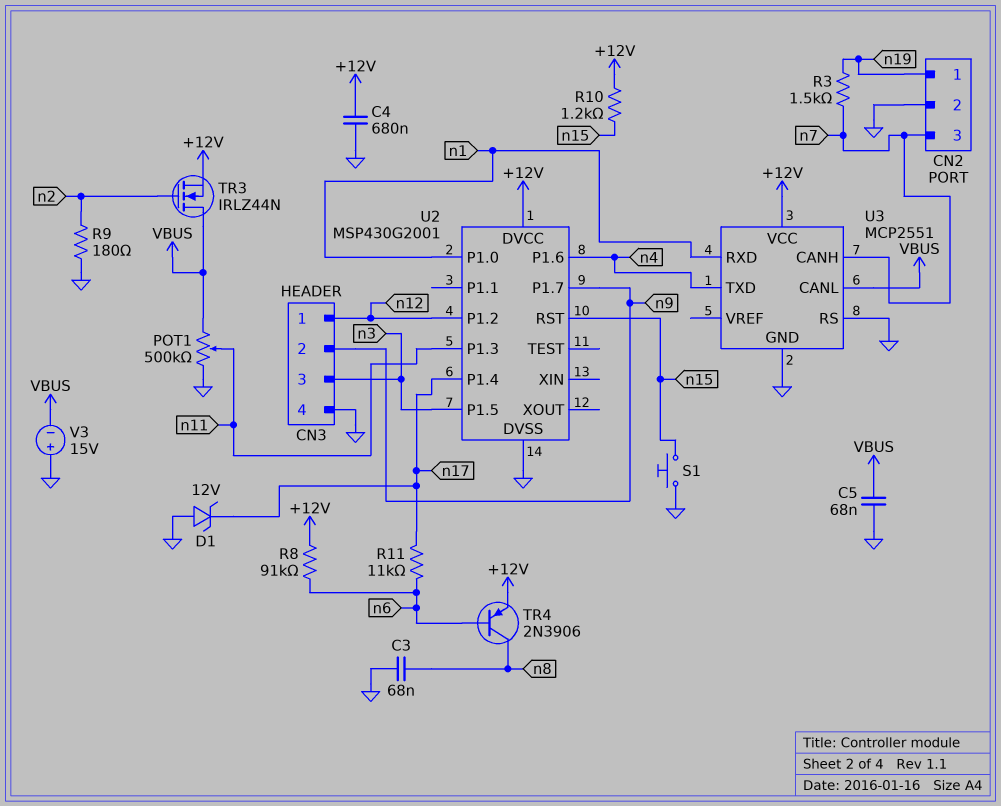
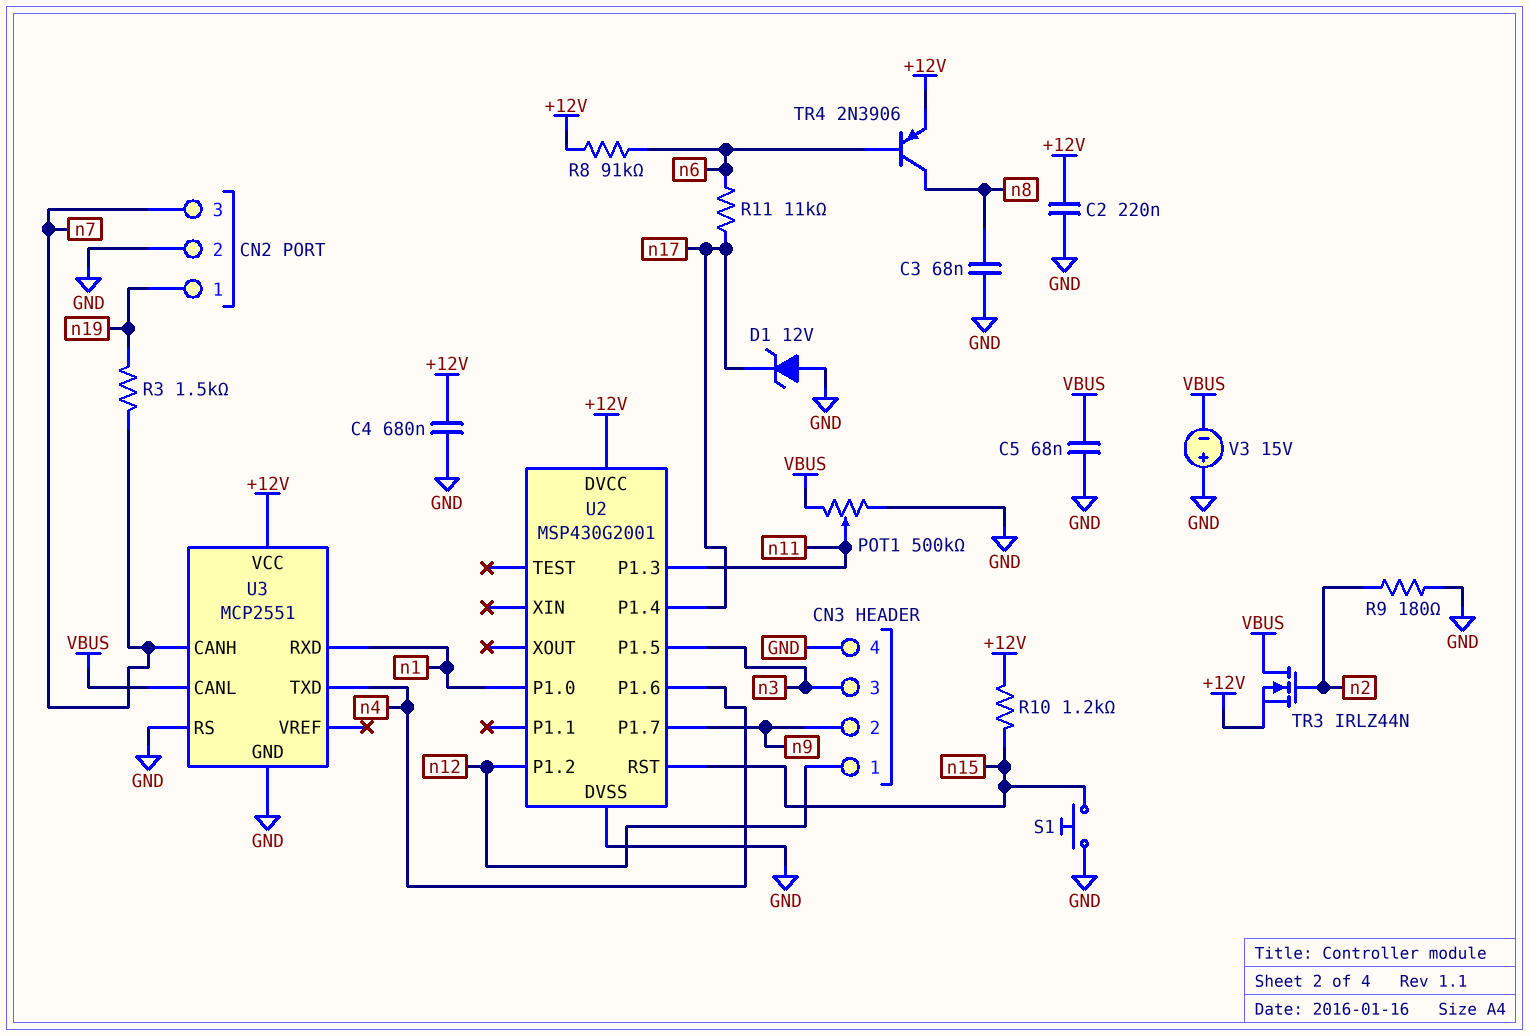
C2: none -> 220nF (+12V, GND)

